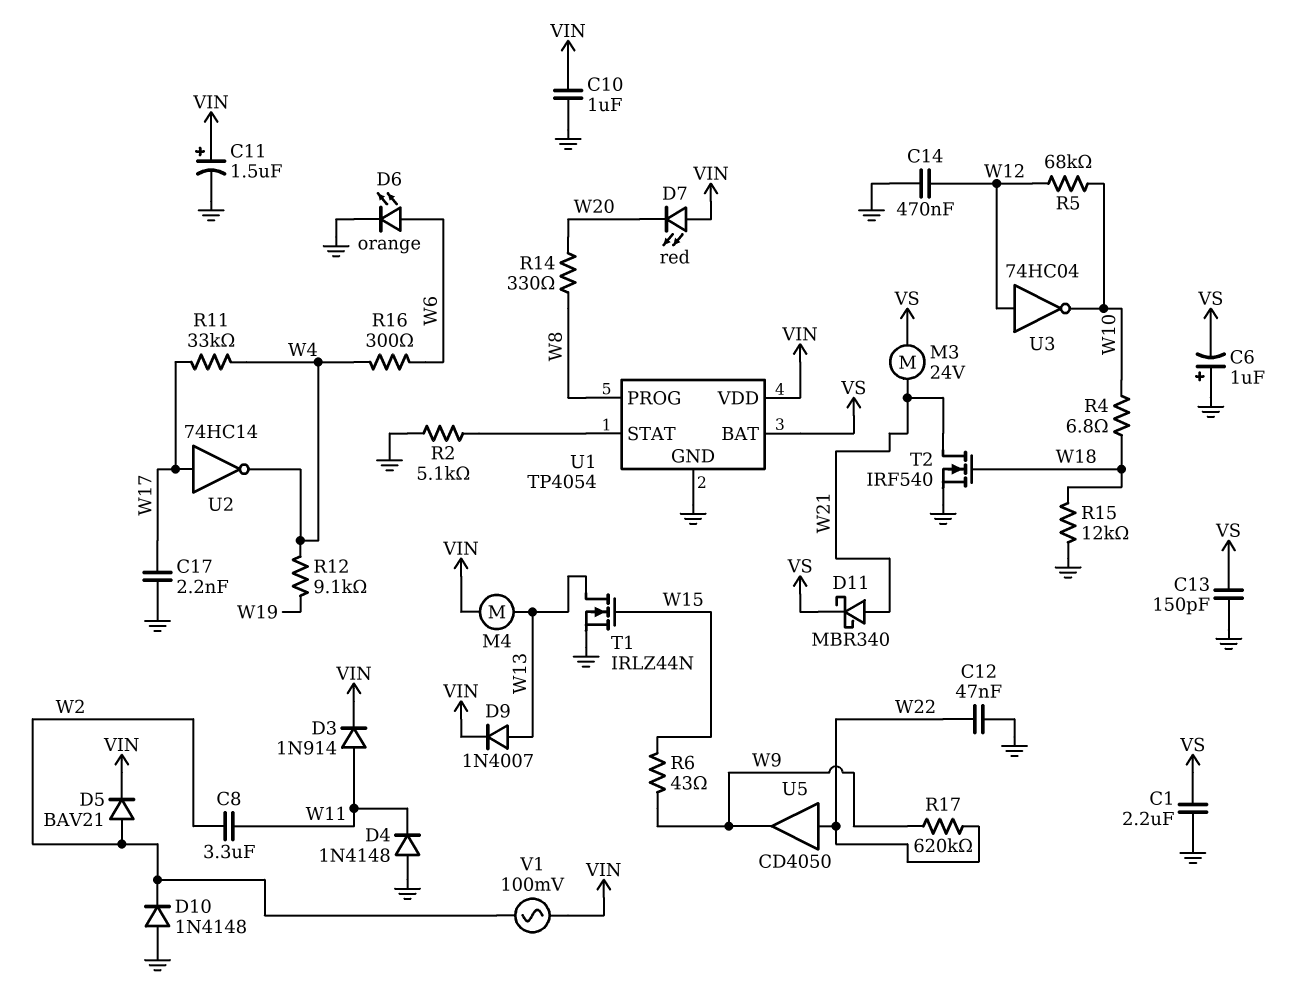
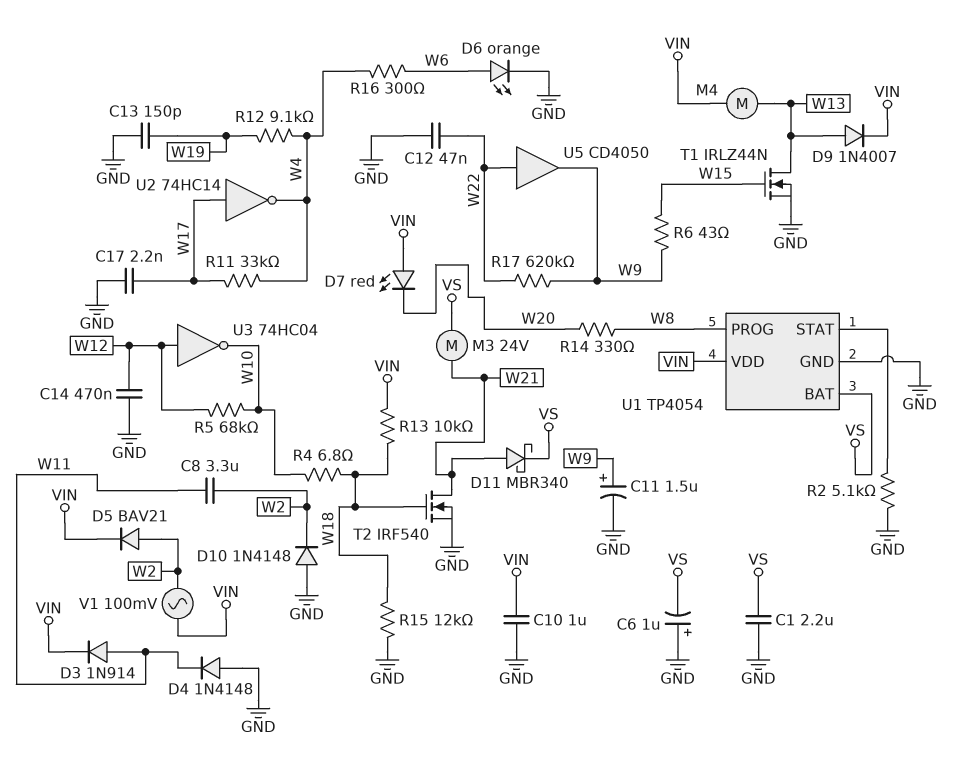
C11: 1.5uF (plus VIN, minus GND) -> 1.5uF (plus W9, minus GND)
C13: 150pF (GND, VS) -> 150pF (GND, W19)
R13: none -> 10k (VIN, W18)

